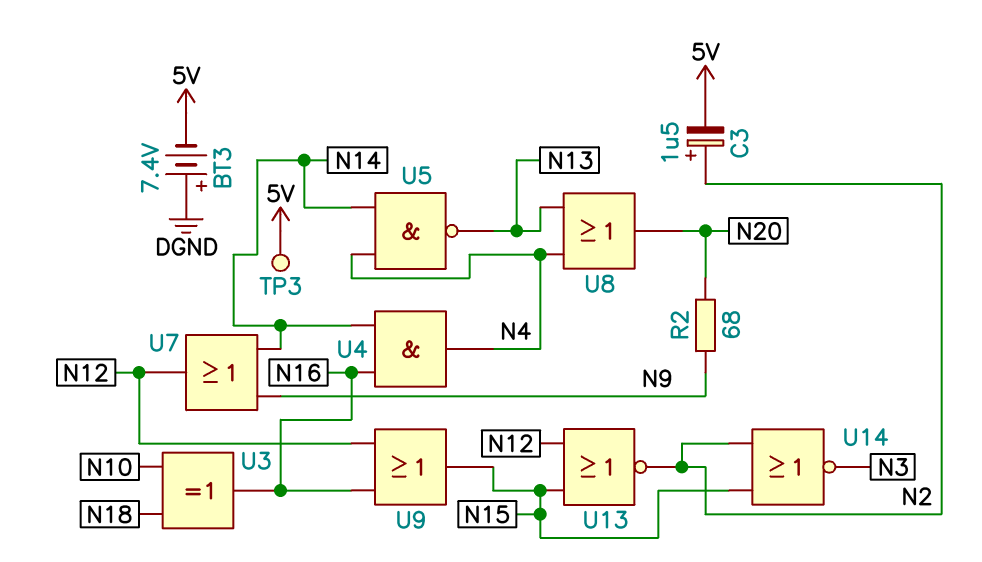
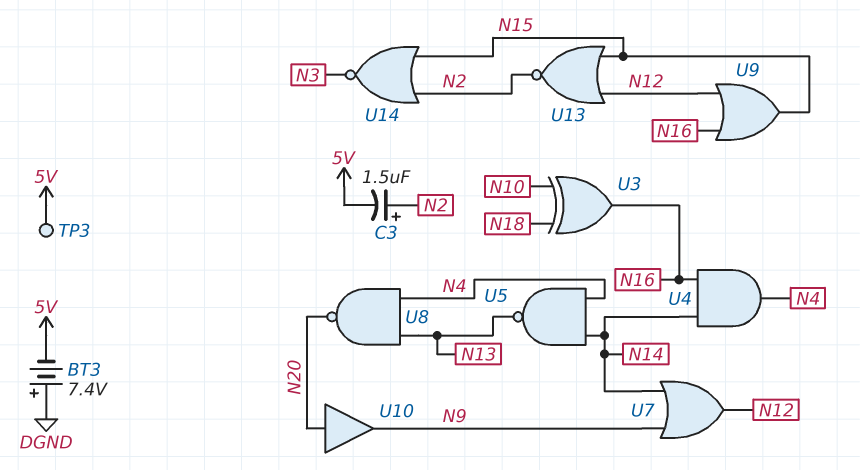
R2: 68 (N9, N20) -> none
U8: OR (in N4, in N13, out N20) -> NAND (in N4, in N13, out N20)
U10: none -> buffer (in N20, out N9)

